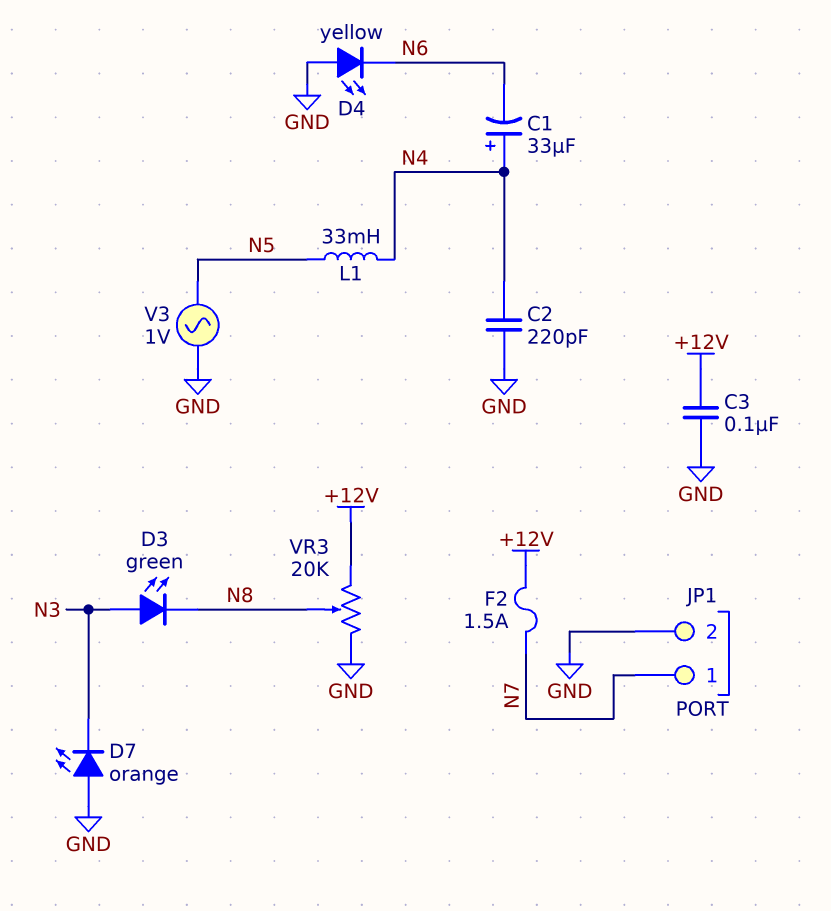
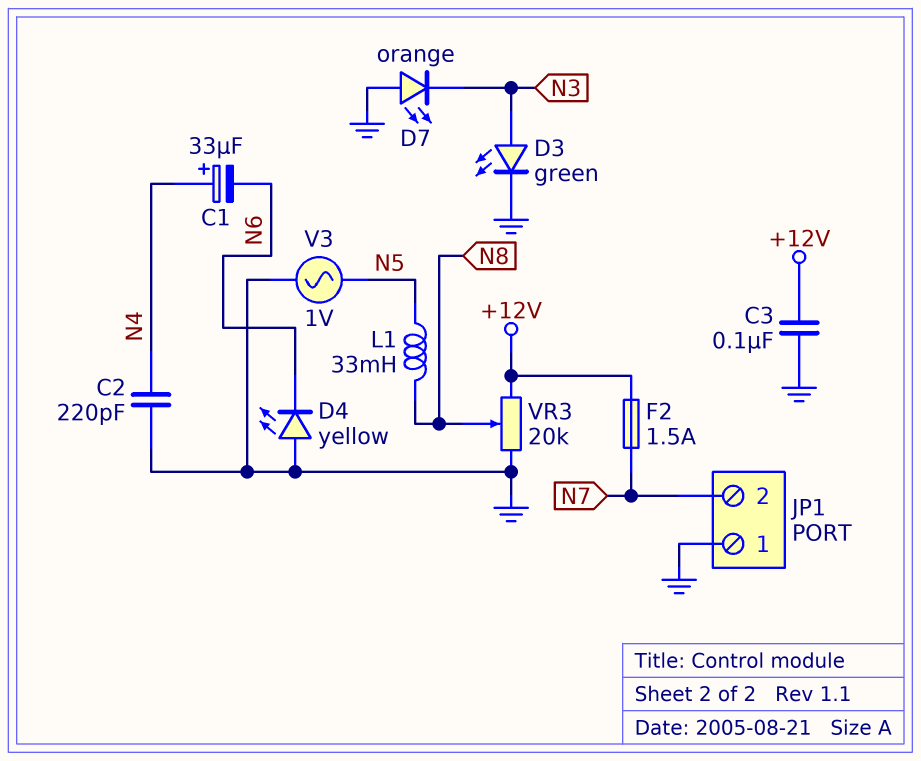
D3: LED green (A N3, K N8) -> LED green (A N3, K GND)
JP1 pin 1: N7 -> GND
JP1 pin 2: GND -> N7
L1: 33mH (N4, N5) -> 33mH (N5, N8)

